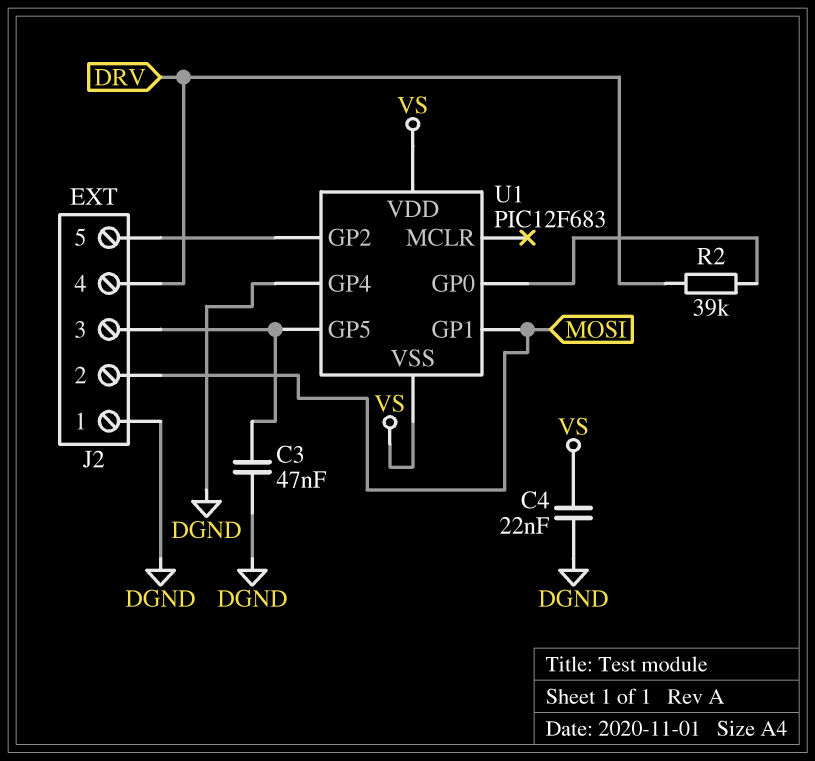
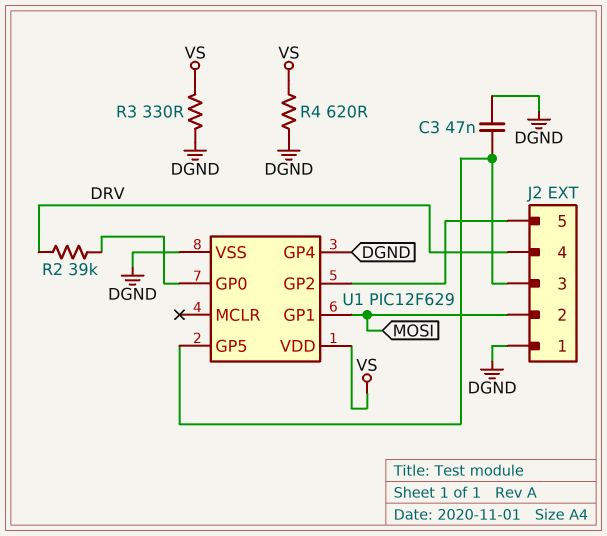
C4: 22nF (DGND, VS) -> none
R3: none -> 330 (DGND, VS)
R4: none -> 620 (DGND, VS)
U1: PIC12F683 -> PIC12F629
U1 pin VSS: VS -> DGND

